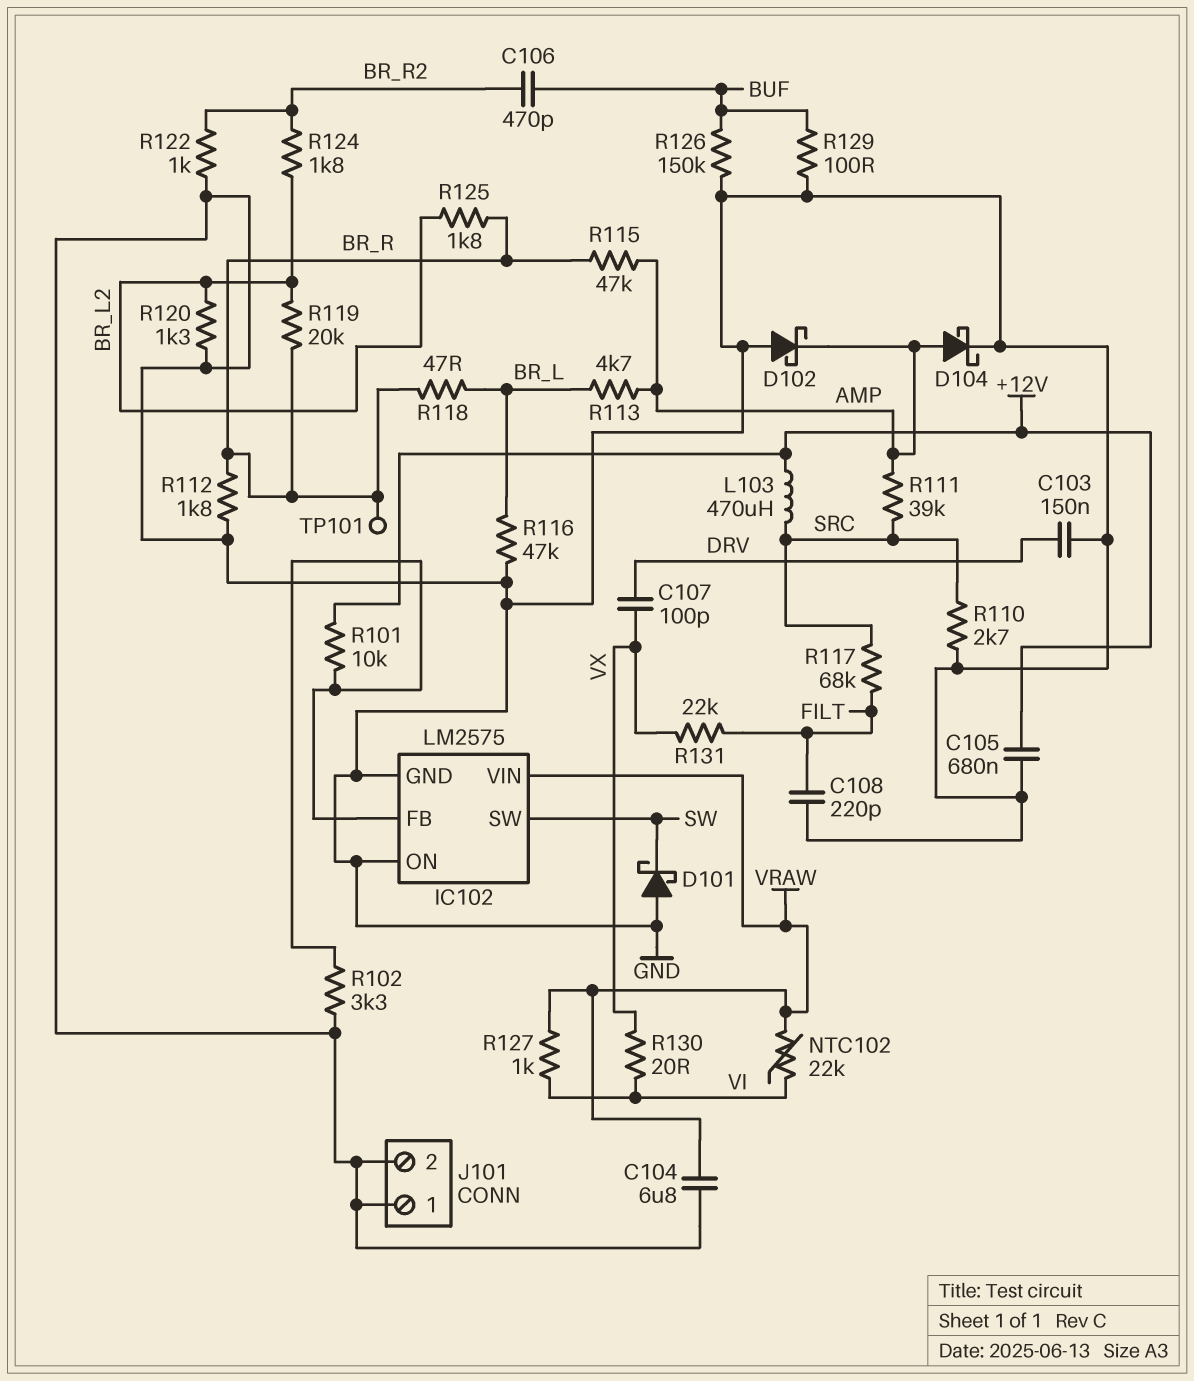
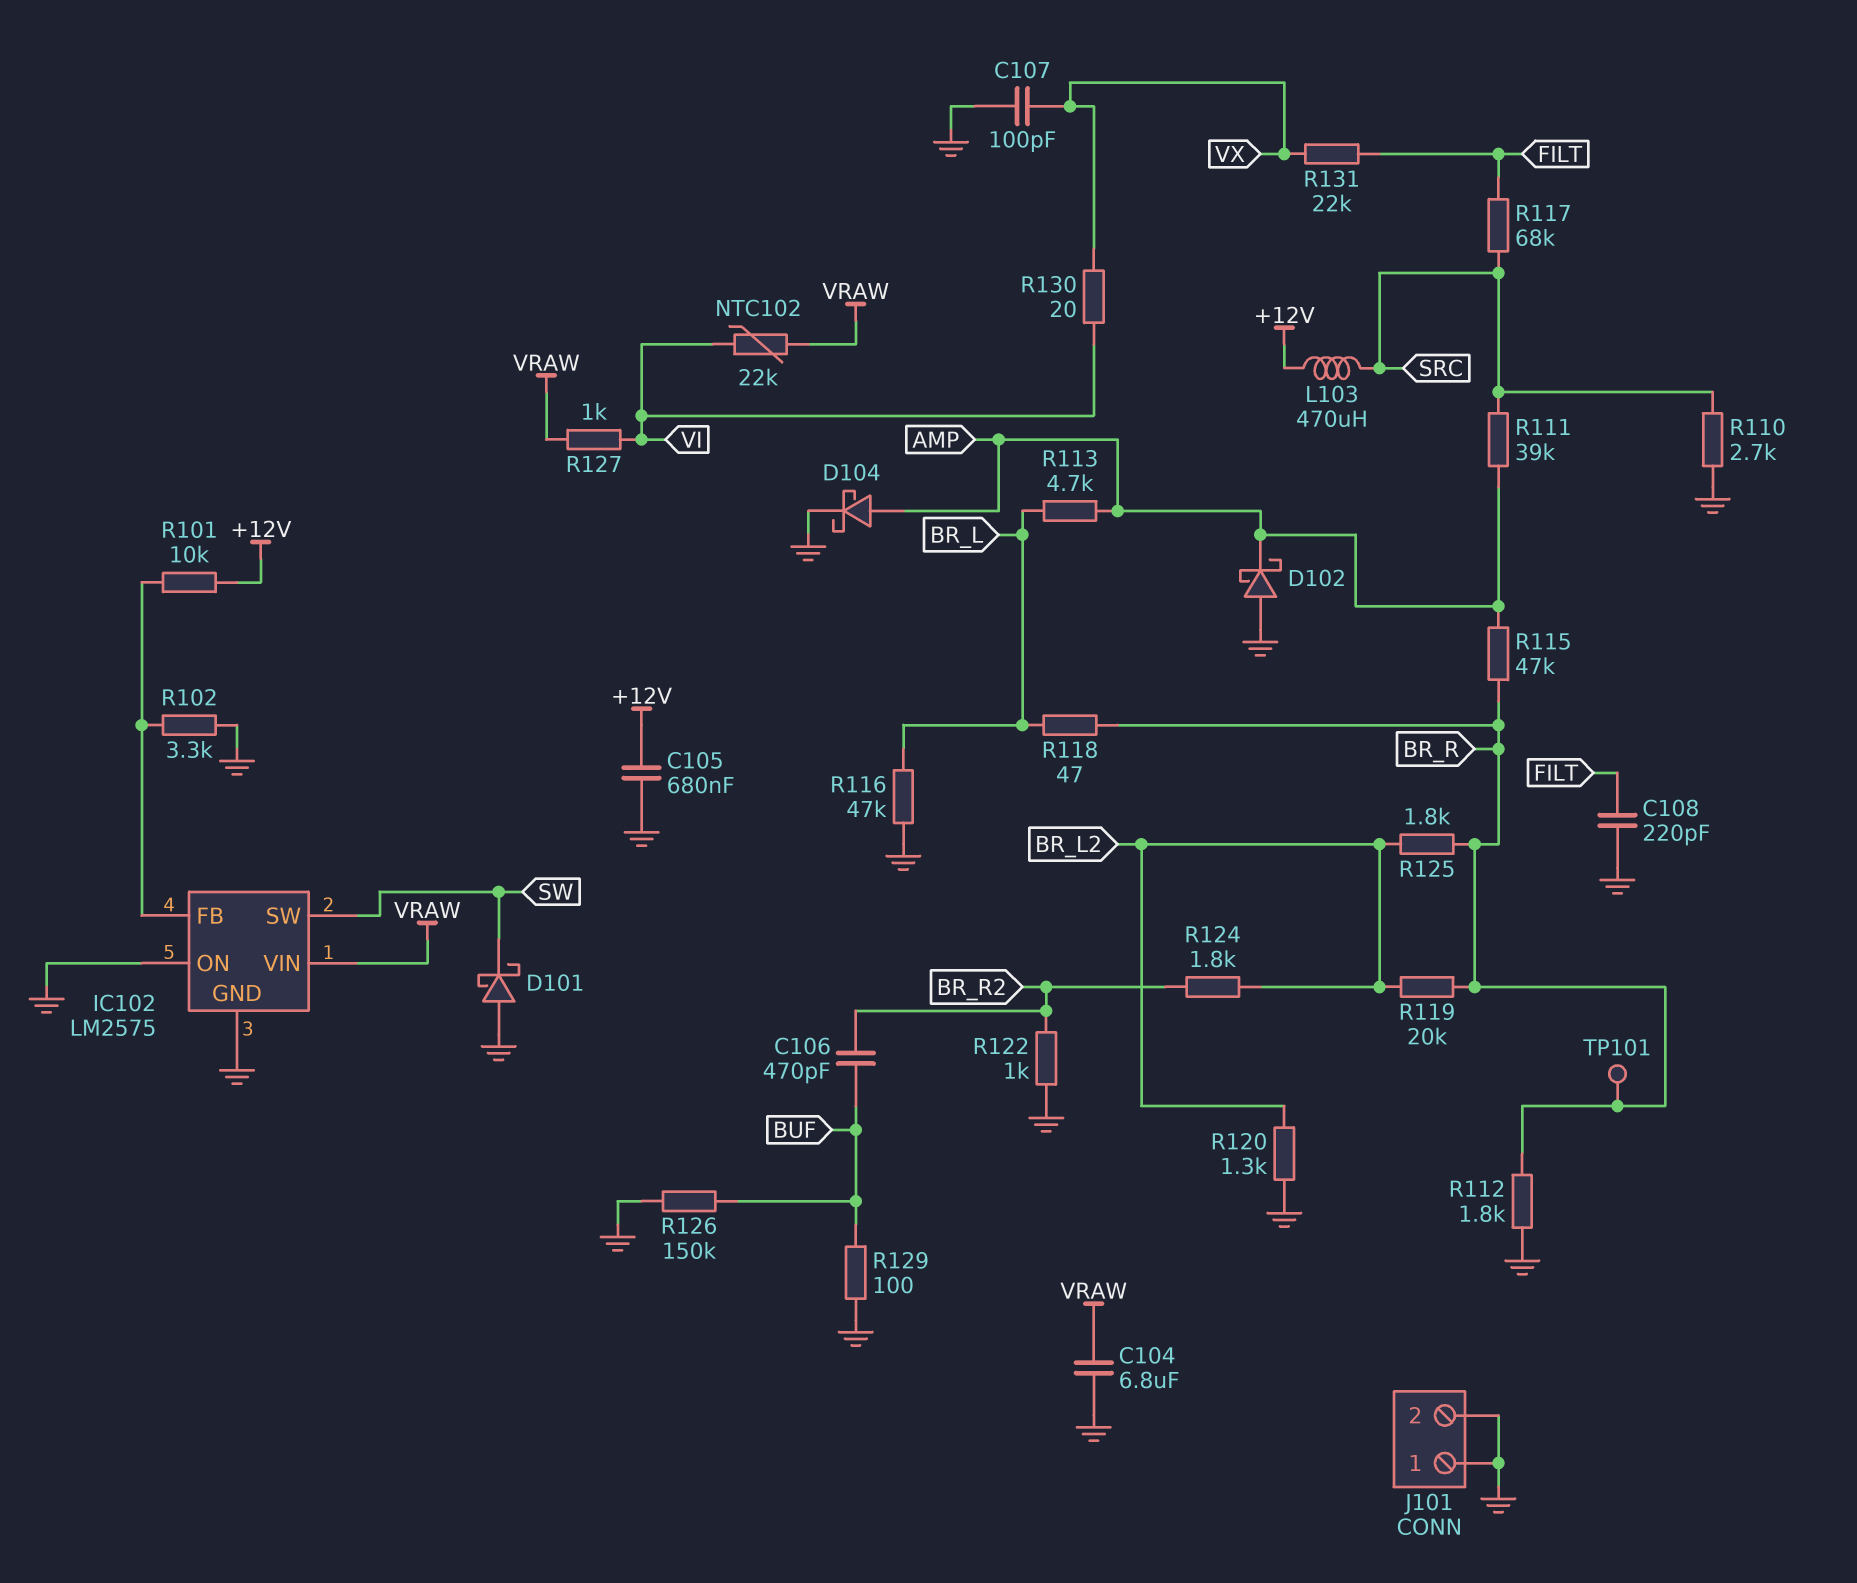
C103: 150nF (DRV, GND) -> none
C107: 100pF (DRV, VX) -> 100pF (GND, VX)

